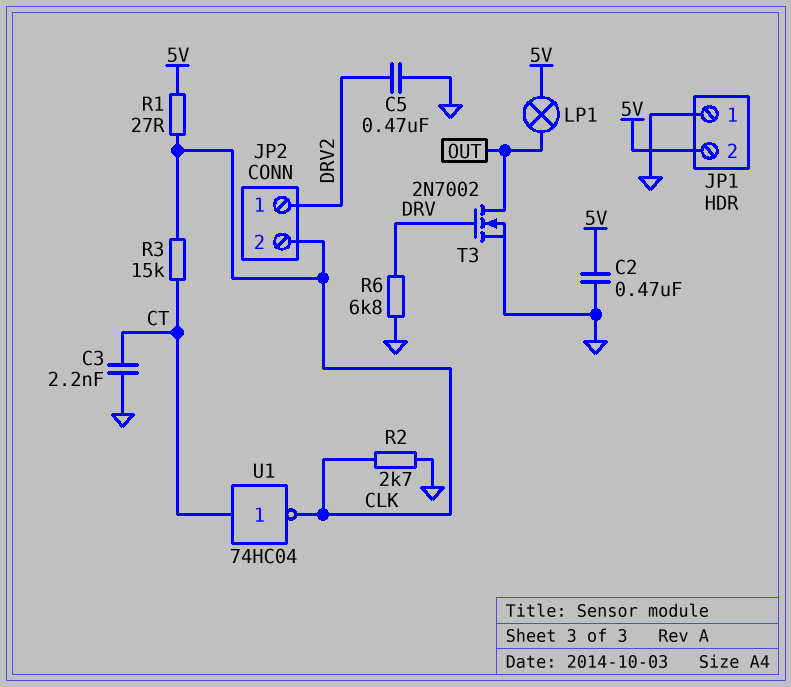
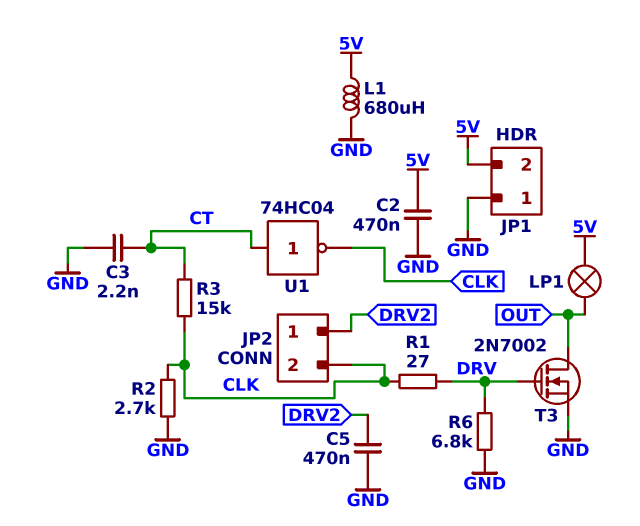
L1: none -> 680uH (5V, GND)
R1: 27 (5V, CLK) -> 27 (CLK, DRV)

